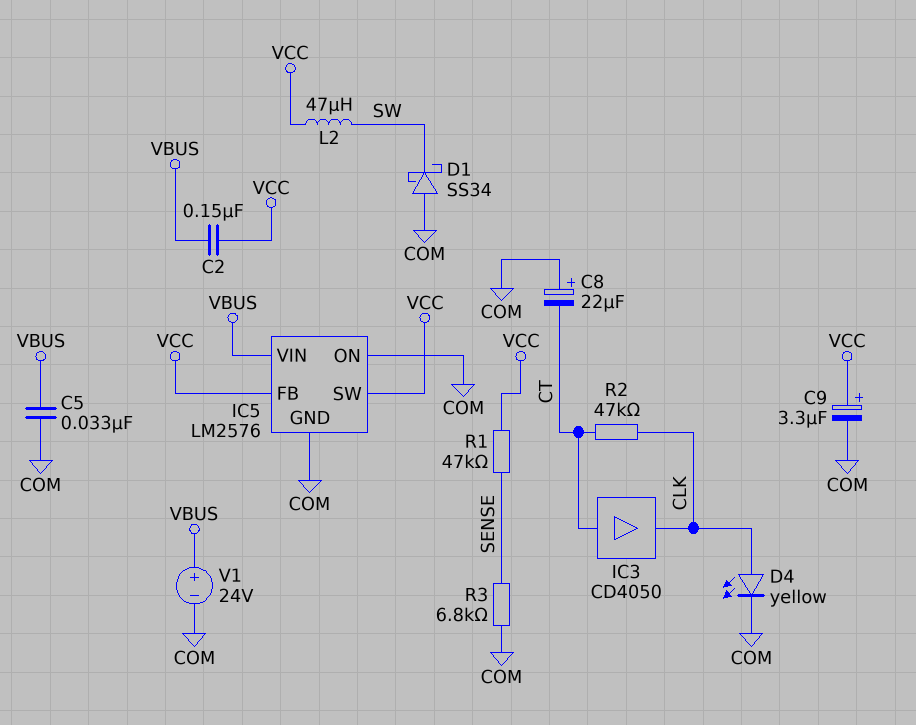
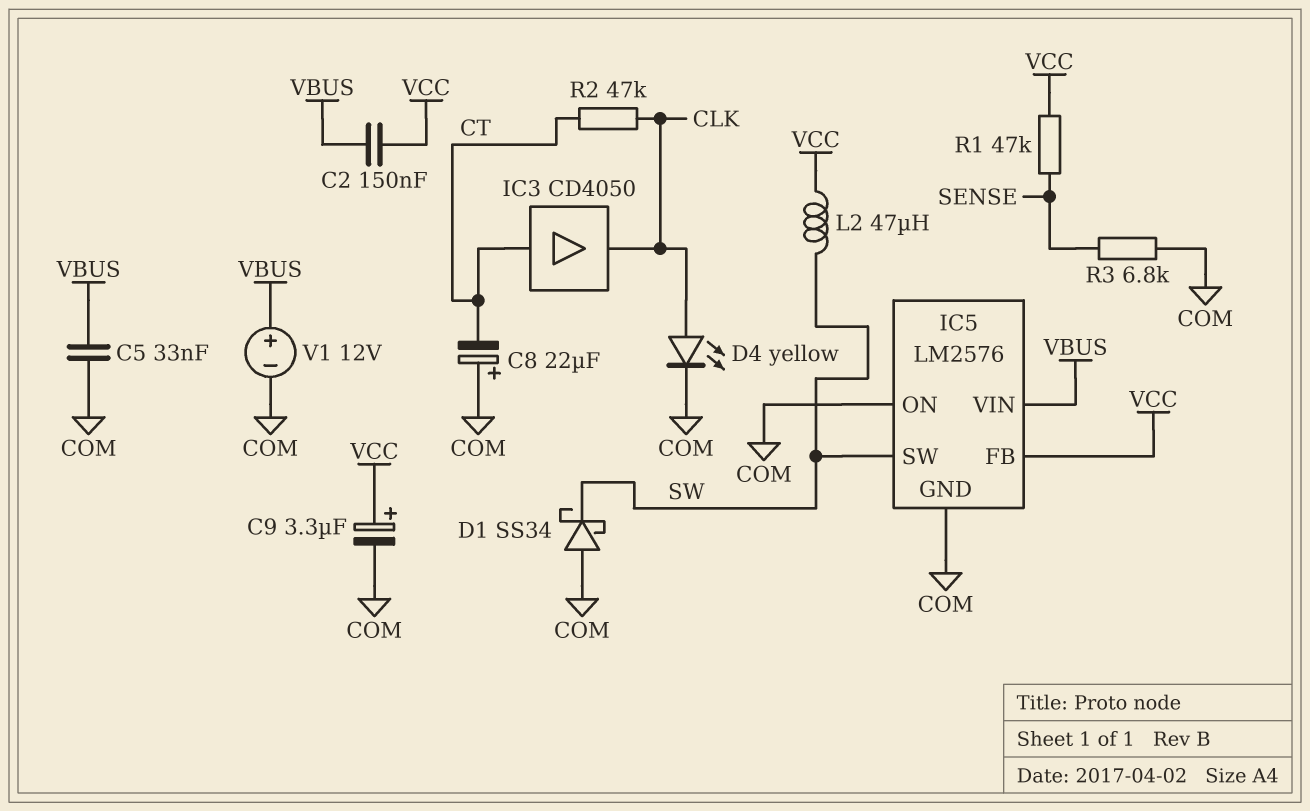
IC5 pin SW: VCC -> SW
V1: 24V (plus VBUS, minus COM) -> 12V (plus VBUS, minus COM)

